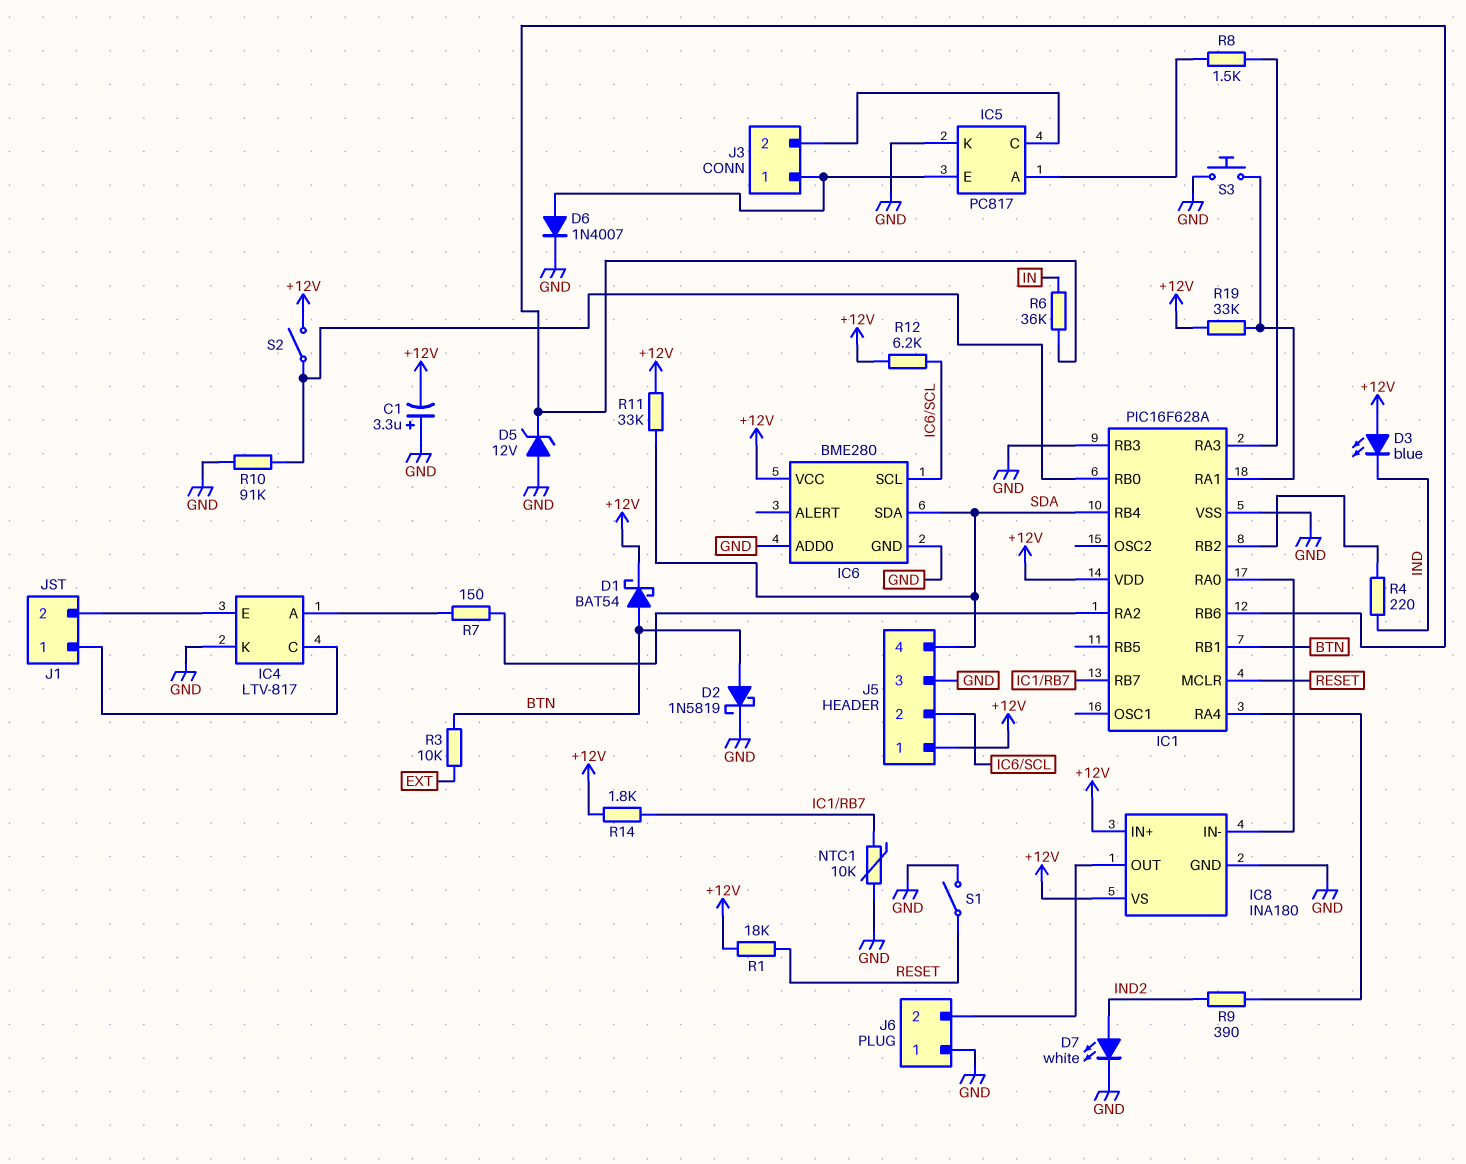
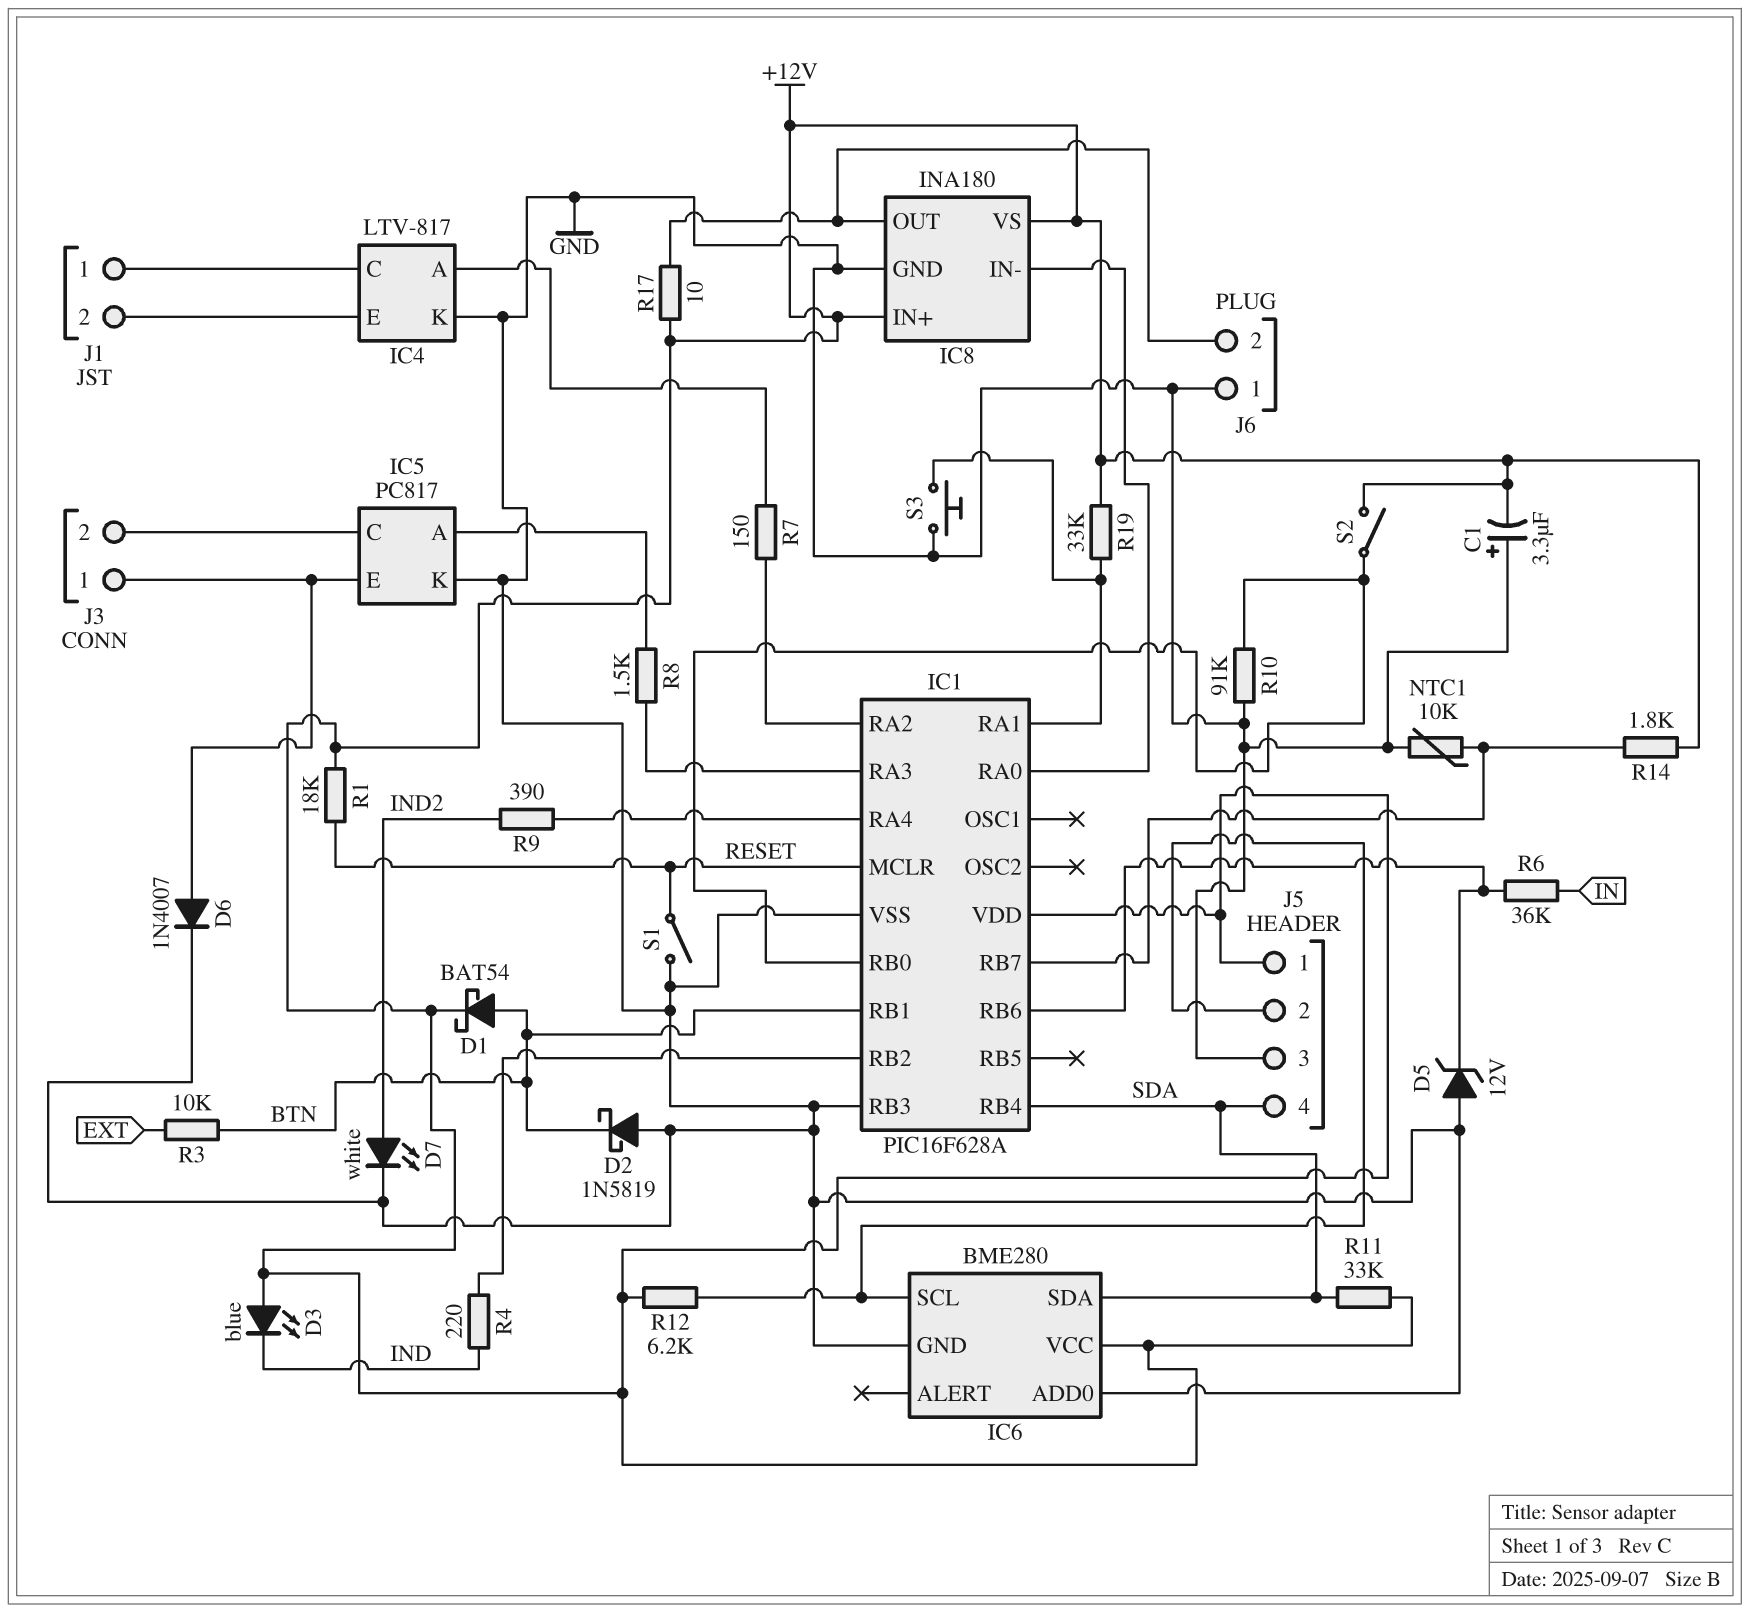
D2: schottky 1N5819 (A BTN, K GND) -> schottky 1N5819 (A GND, K BTN)
R17: none -> 10 (+12V, IC8/OUT)

